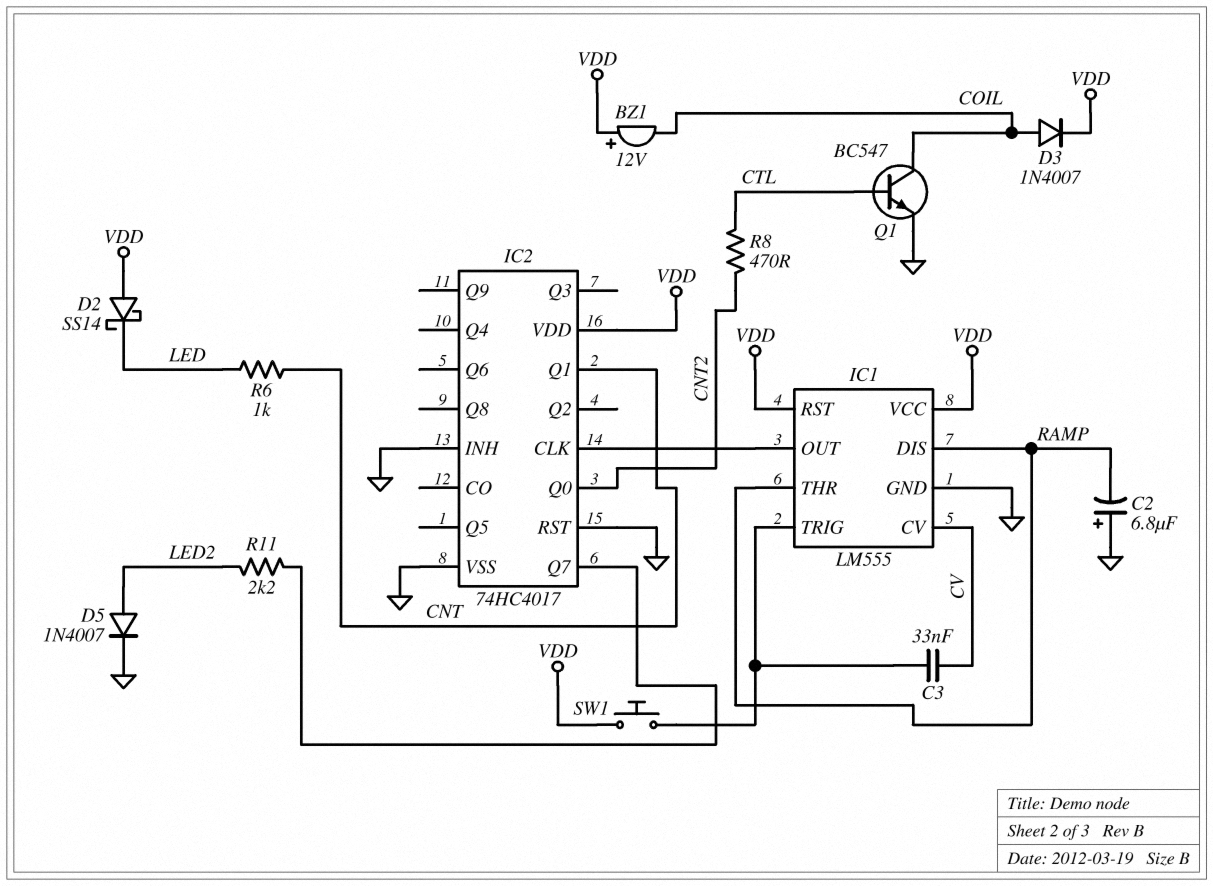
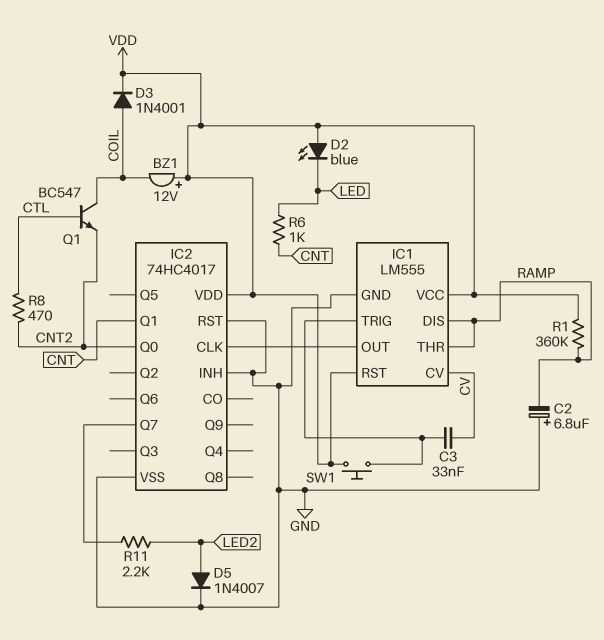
D2: schottky SS14 (A VDD, K LED) -> LED blue (A VDD, K LED)
D3: diode 1N4007 (A COIL, K VDD) -> diode 1N4001 (A COIL, K VDD)
Q1: NPN BC547 (B CTL, C COIL, E GND) -> NPN BC547 (B CTL, C COIL, E CNT2)
R1: none -> 360k (RAMP, VDD)

